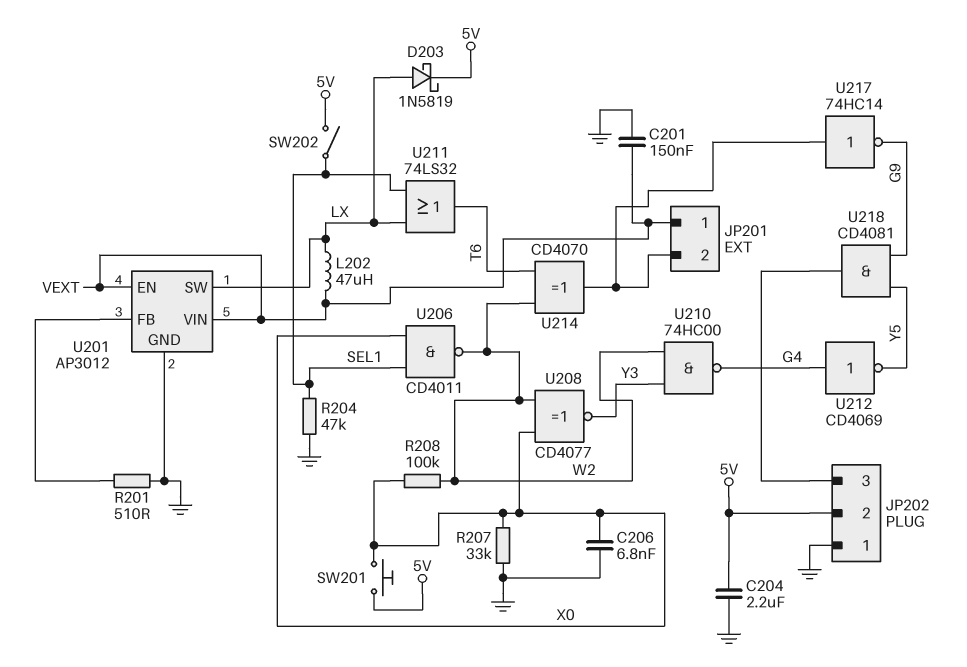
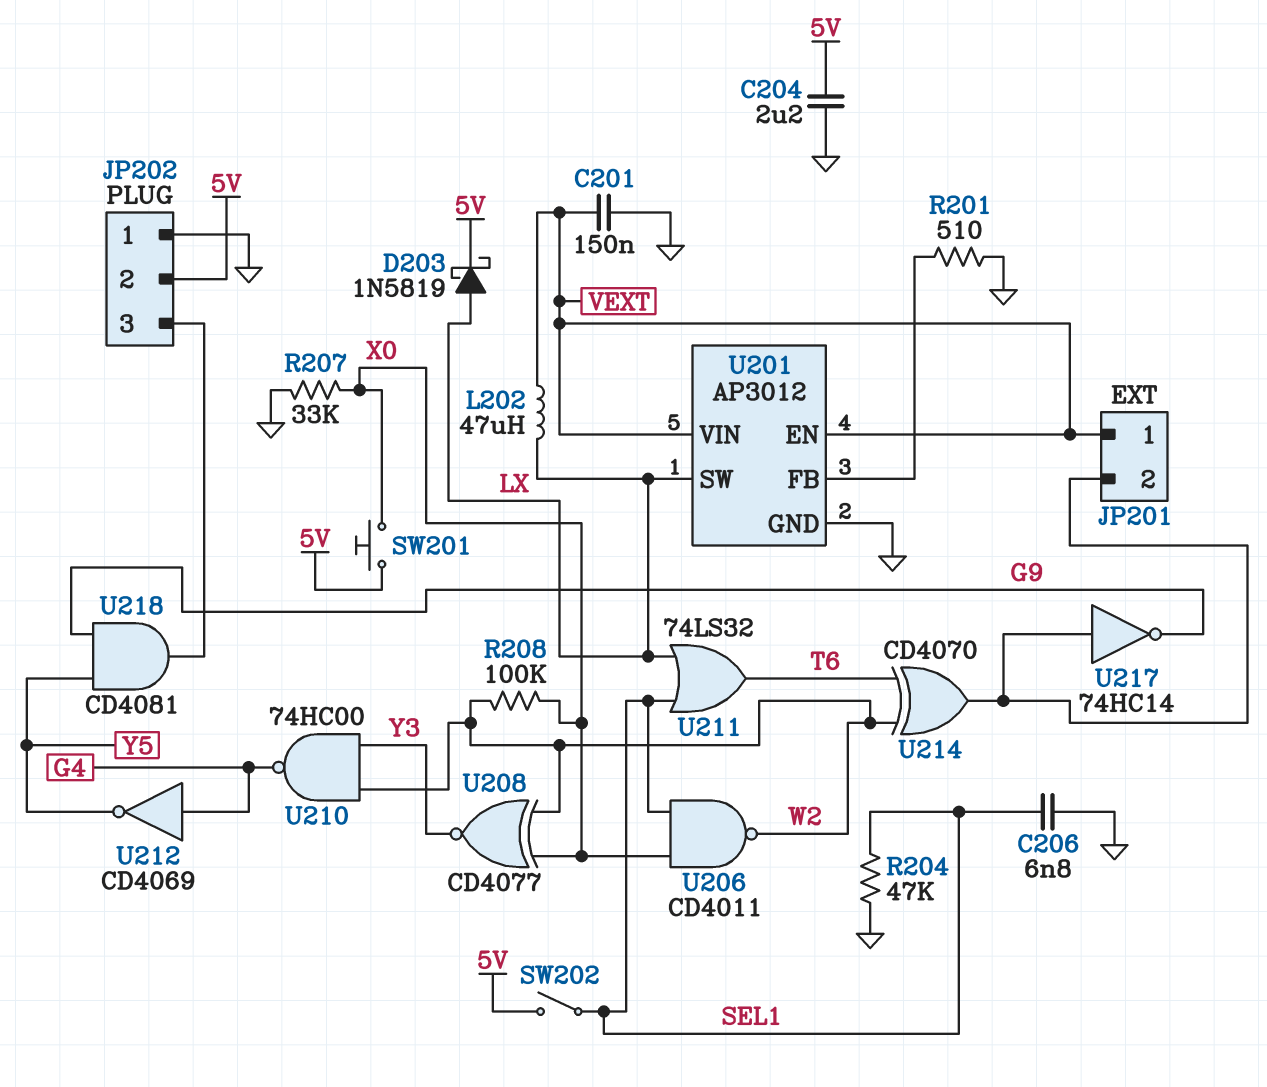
C206: 6.8nF (GND, X0) -> 6.8nF (GND, SEL1)

